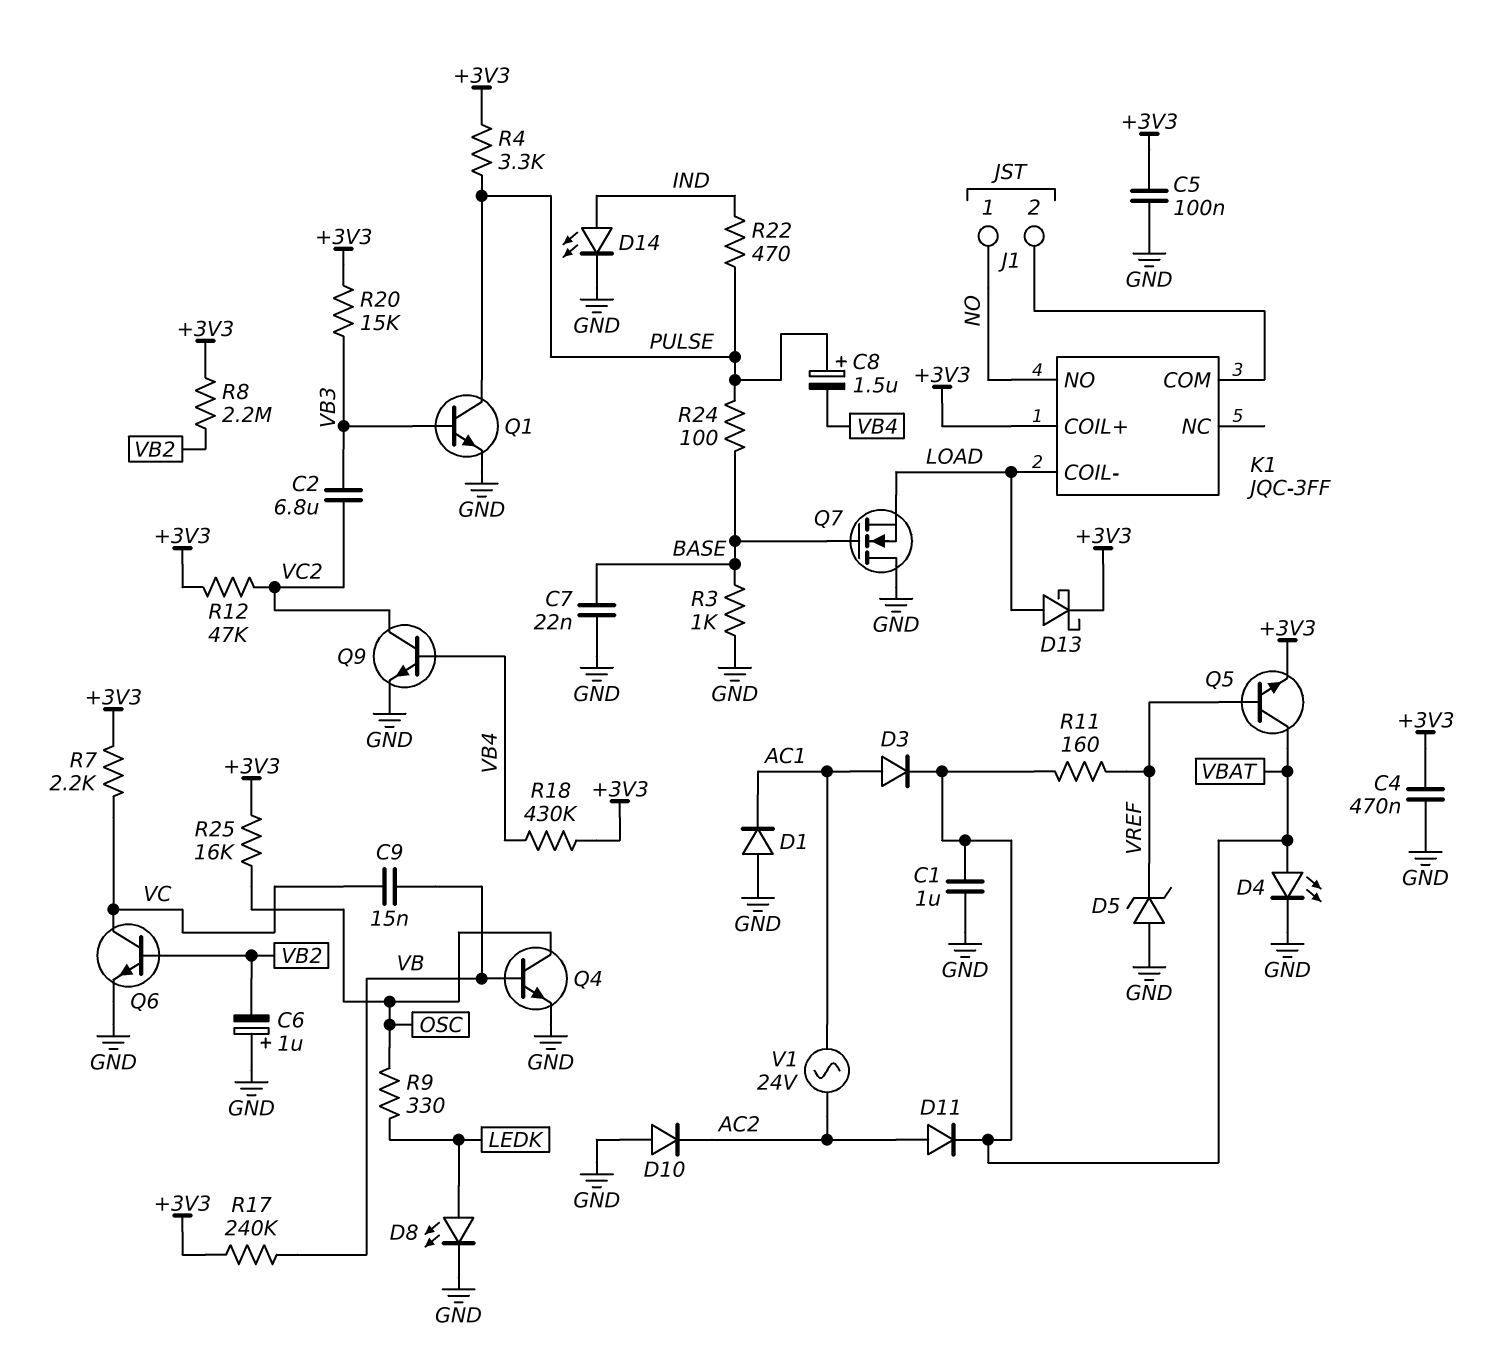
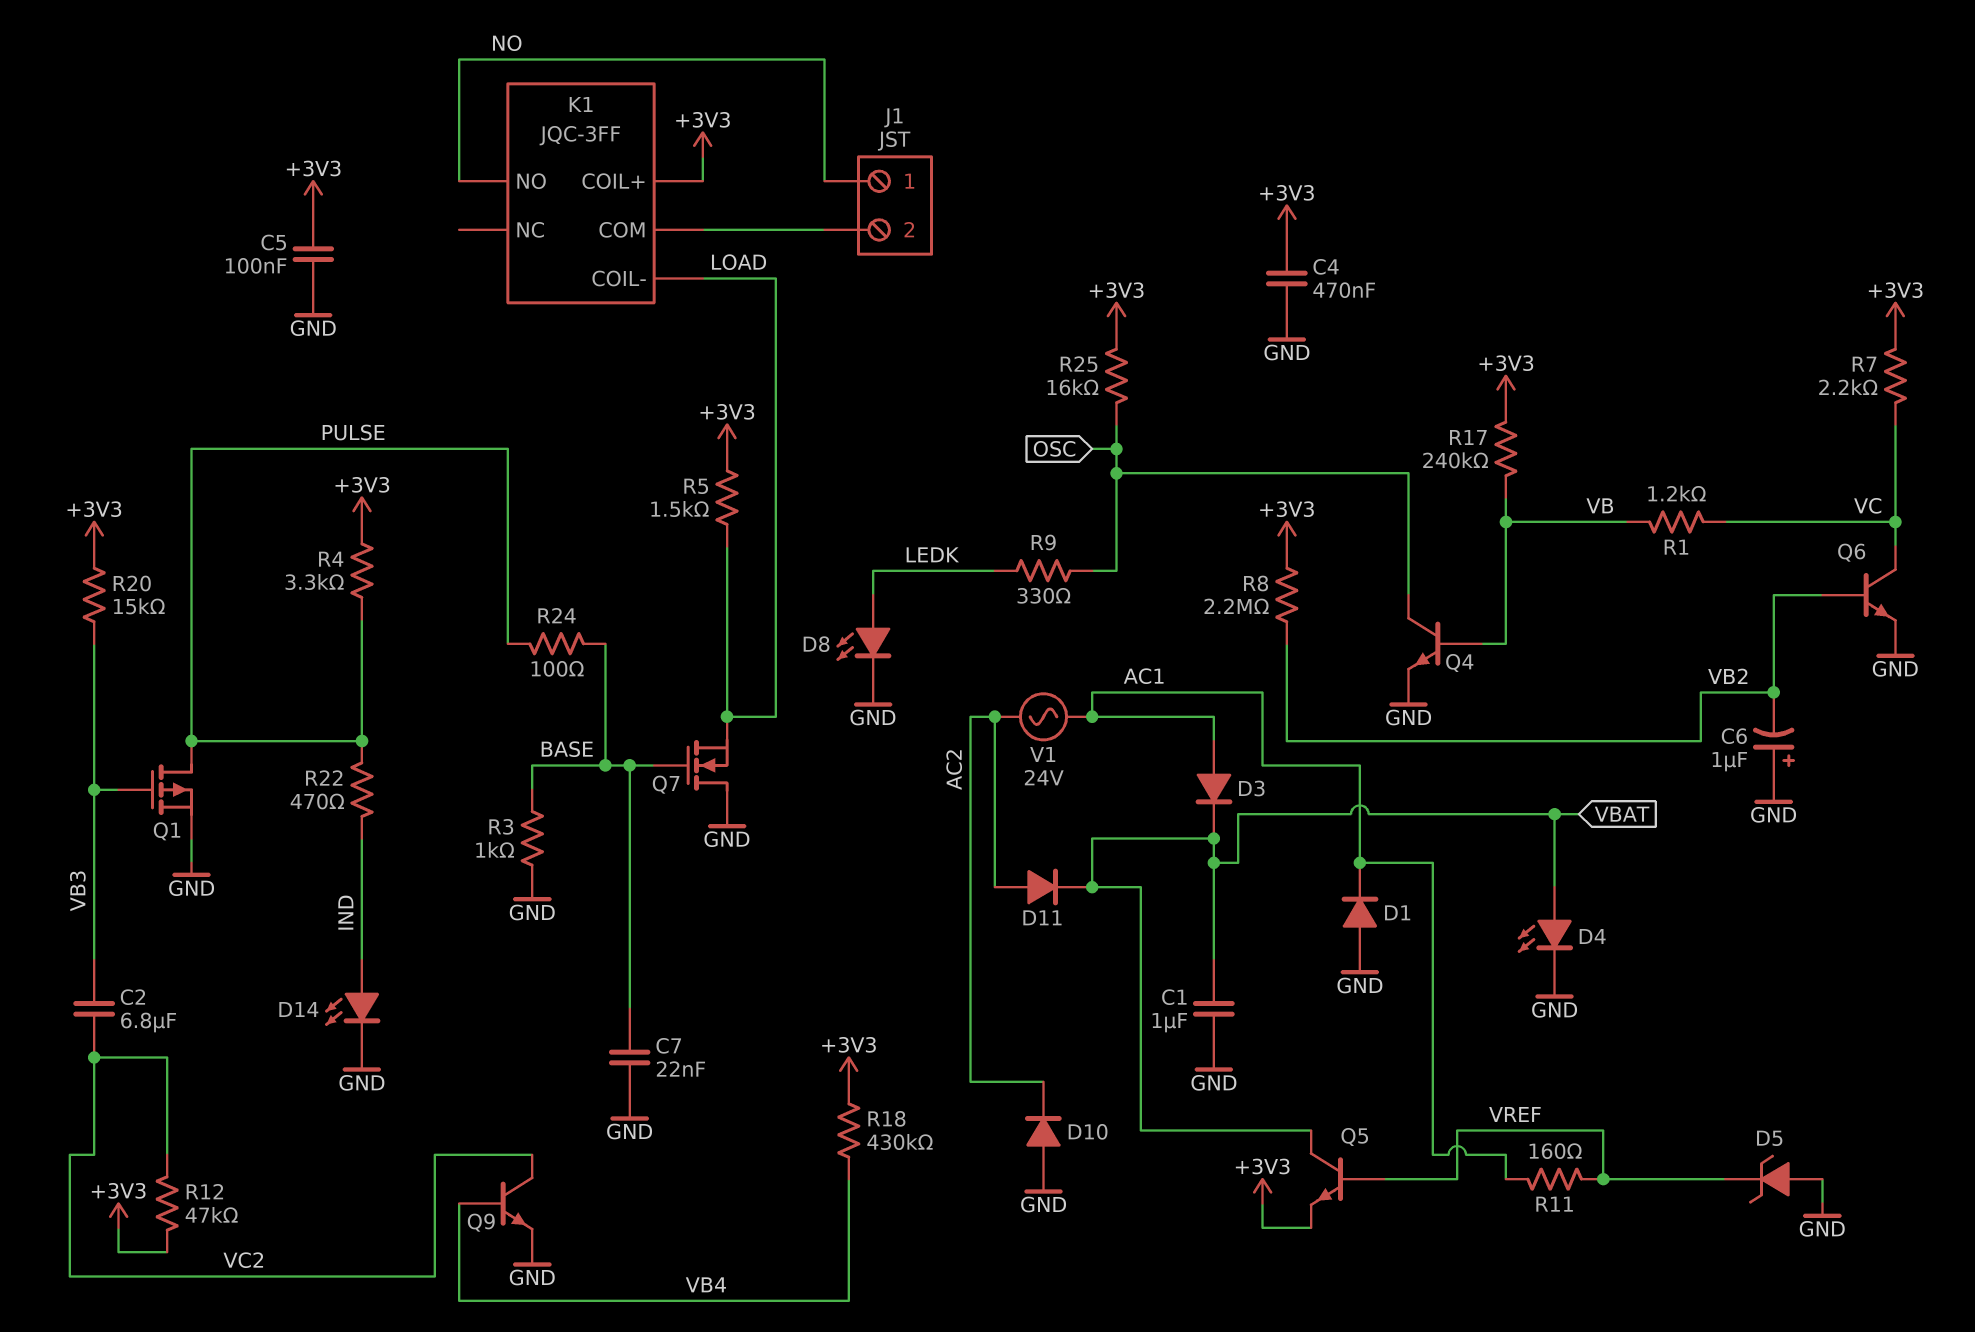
C8: 1.5uF (plus PULSE, minus VB4) -> none
C9: 15nF (VB, VC) -> none
D13: schottky (A LOAD, K +3V3) -> none
Q1: NPN (B VB3, C PULSE, E GND) -> PMOS (G VB3, D PULSE, S GND)
R1: none -> 1.2k (VB, VC)
R5: none -> 1.5k (+3V3, LOAD)
R11: 160 (VBAT, VREF) -> 160 (AC1, VREF)

